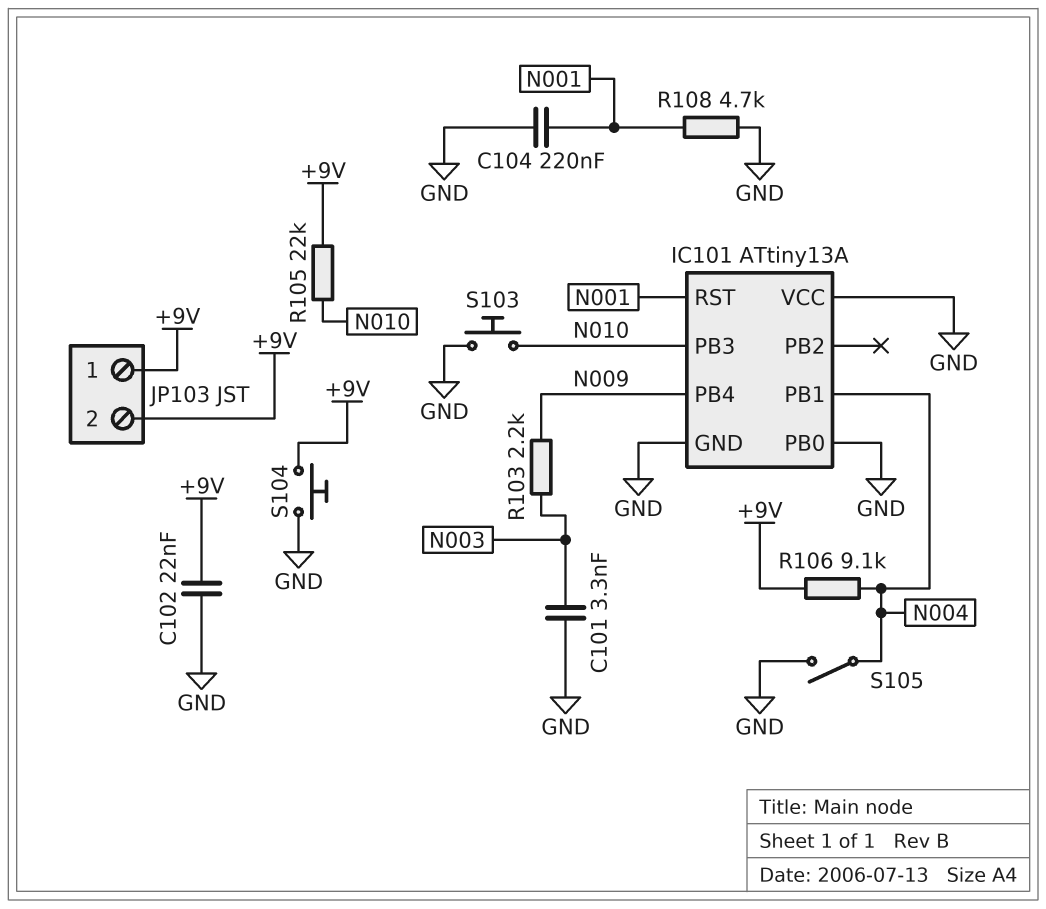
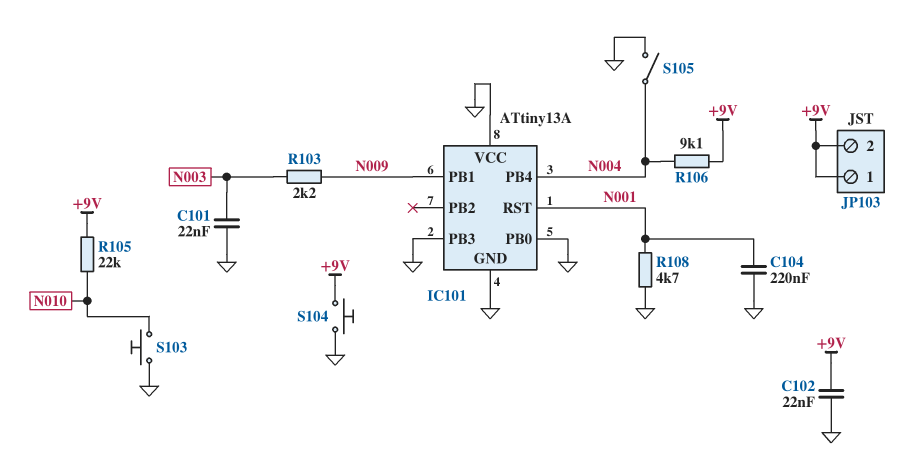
C101: 3.3nF (GND, N003) -> 22nF (GND, N003)
IC101 pin PB1: N004 -> N009
IC101 pin PB3: N010 -> GND
IC101 pin PB4: N009 -> N004

